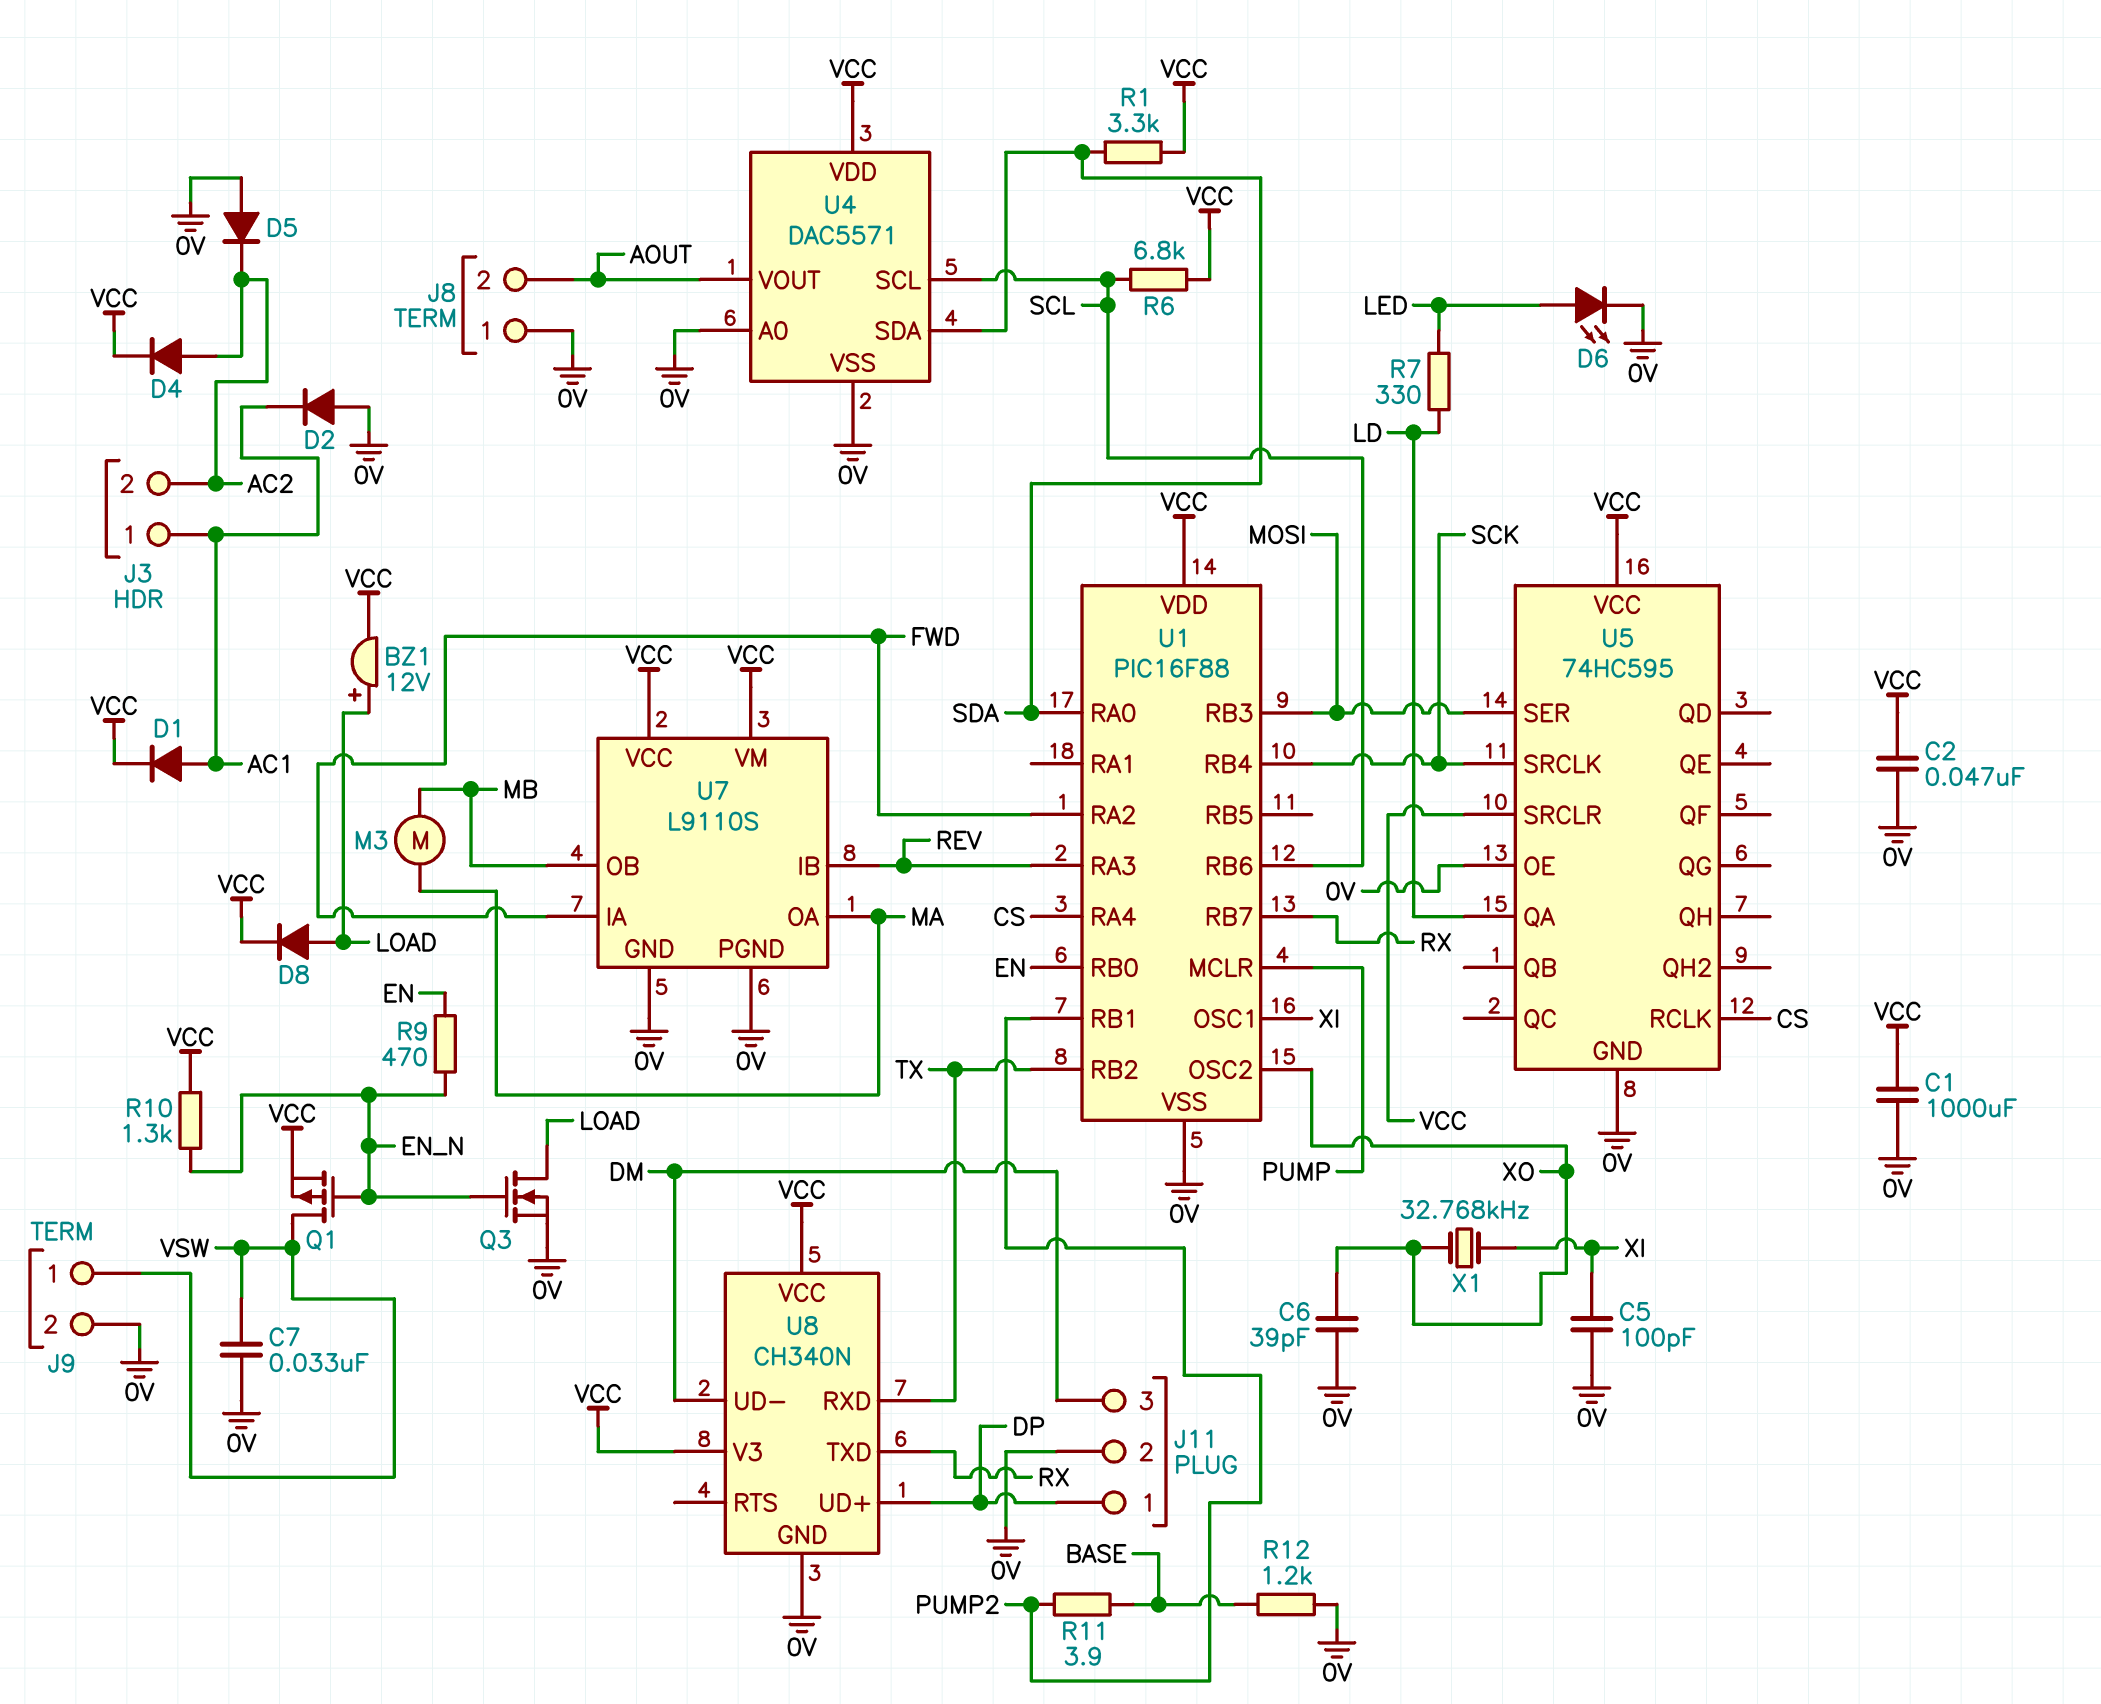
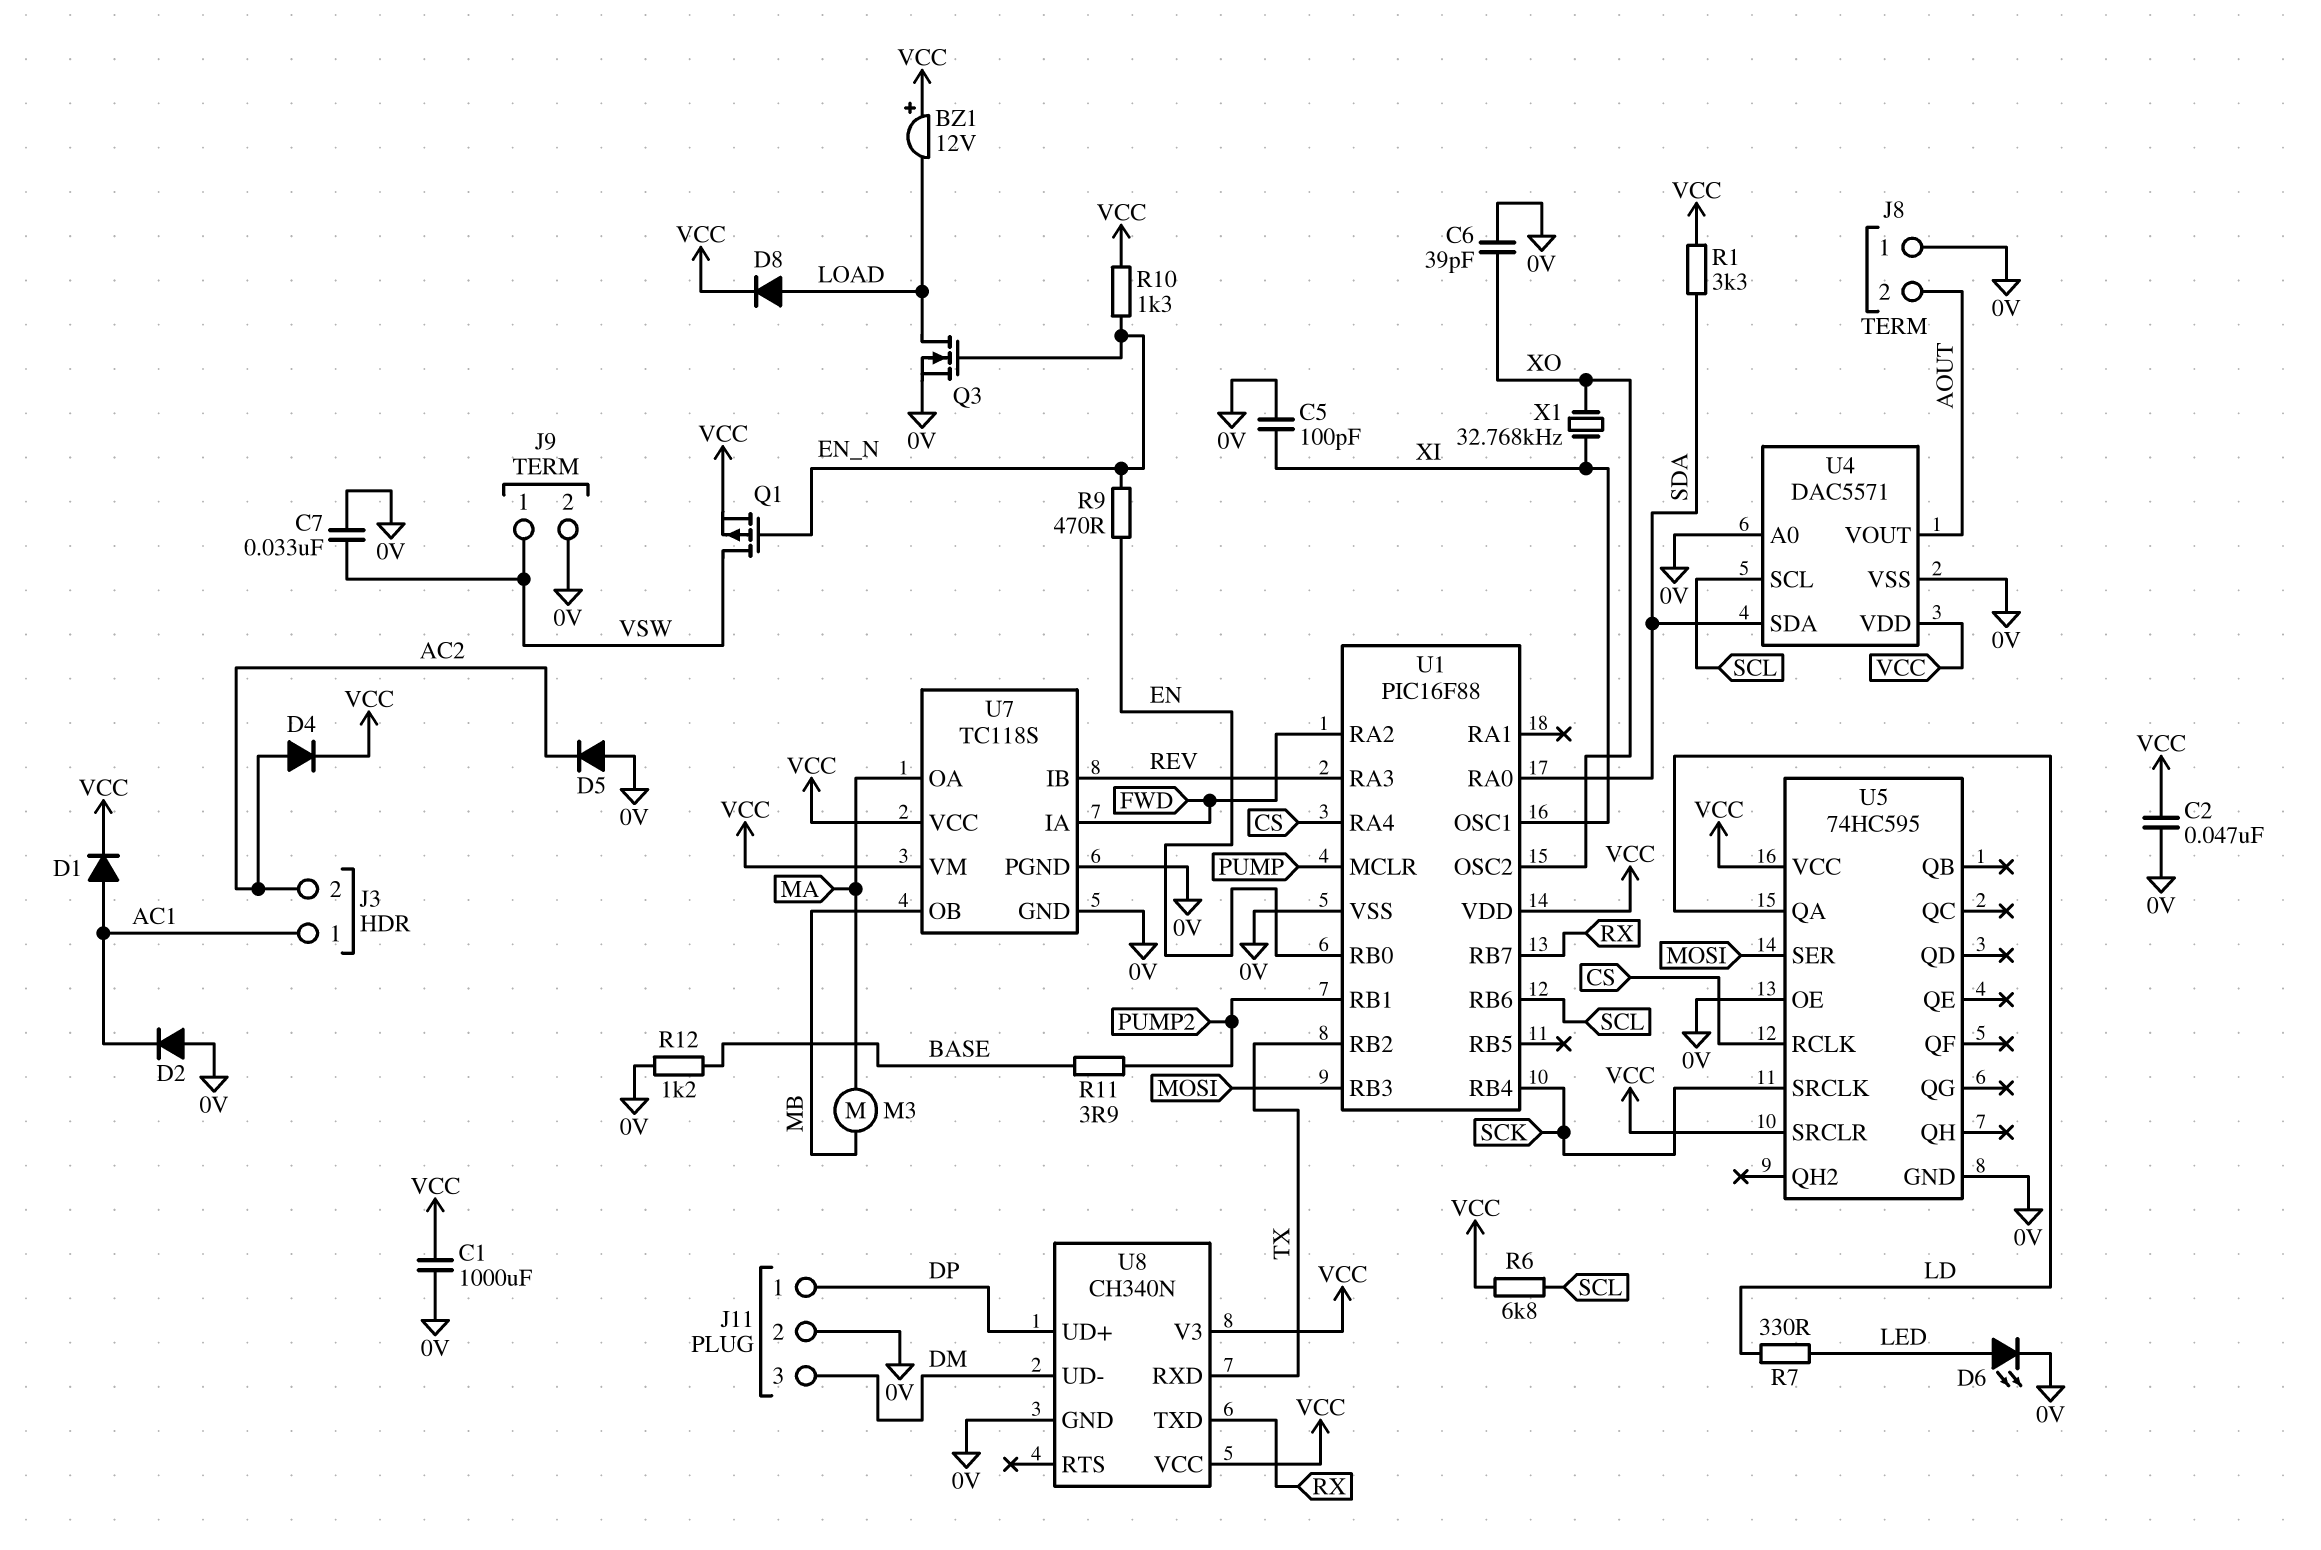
BZ1: buzzer 12V (plus LOAD, minus VCC) -> buzzer 12V (plus VCC, minus LOAD)
U7: L9110S -> TC118S

